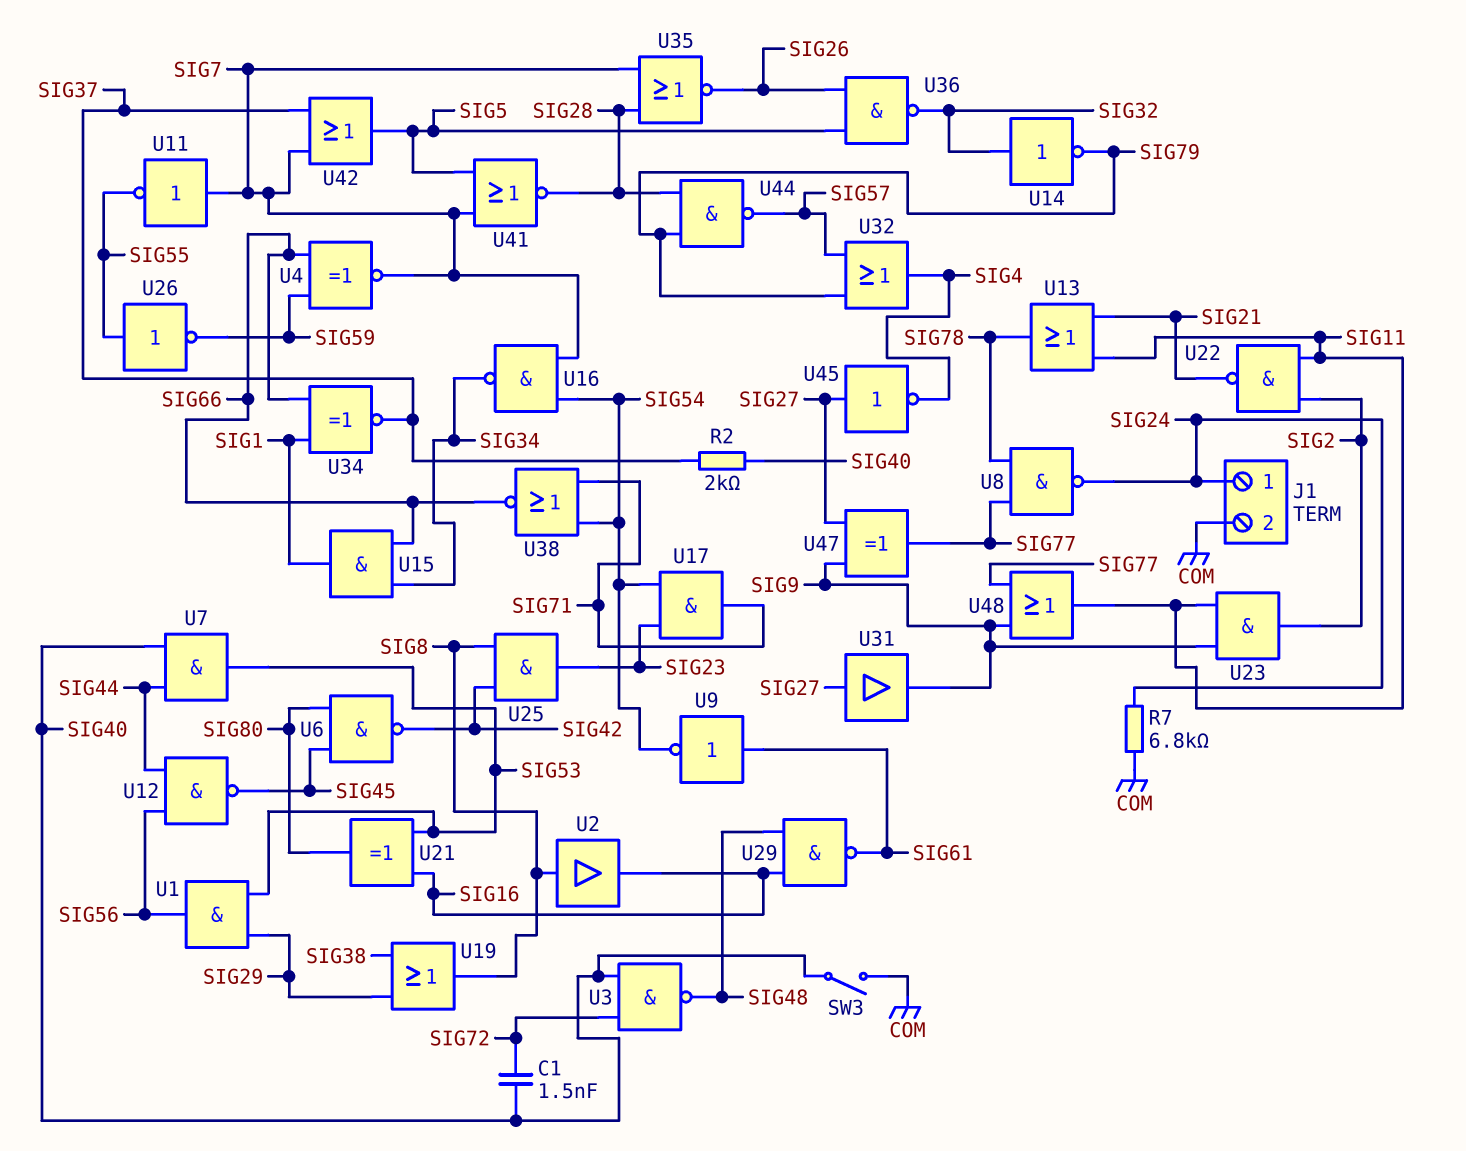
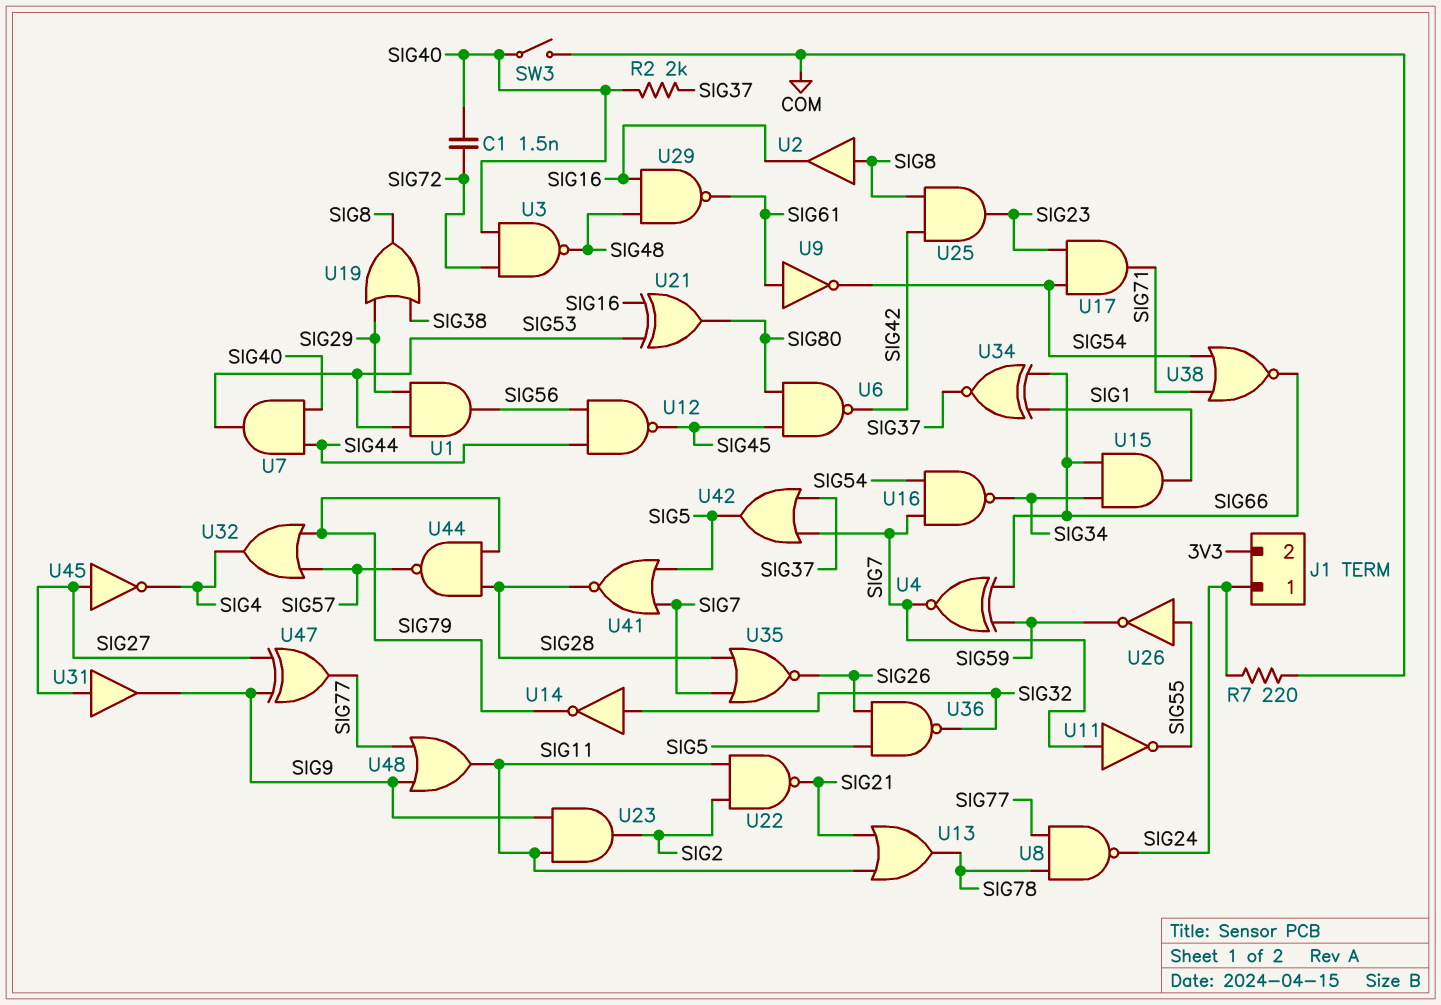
J1 pin 2: COM -> 3V3
R7: 6.8k (COM, SIG24) -> 220 (COM, SIG24)

